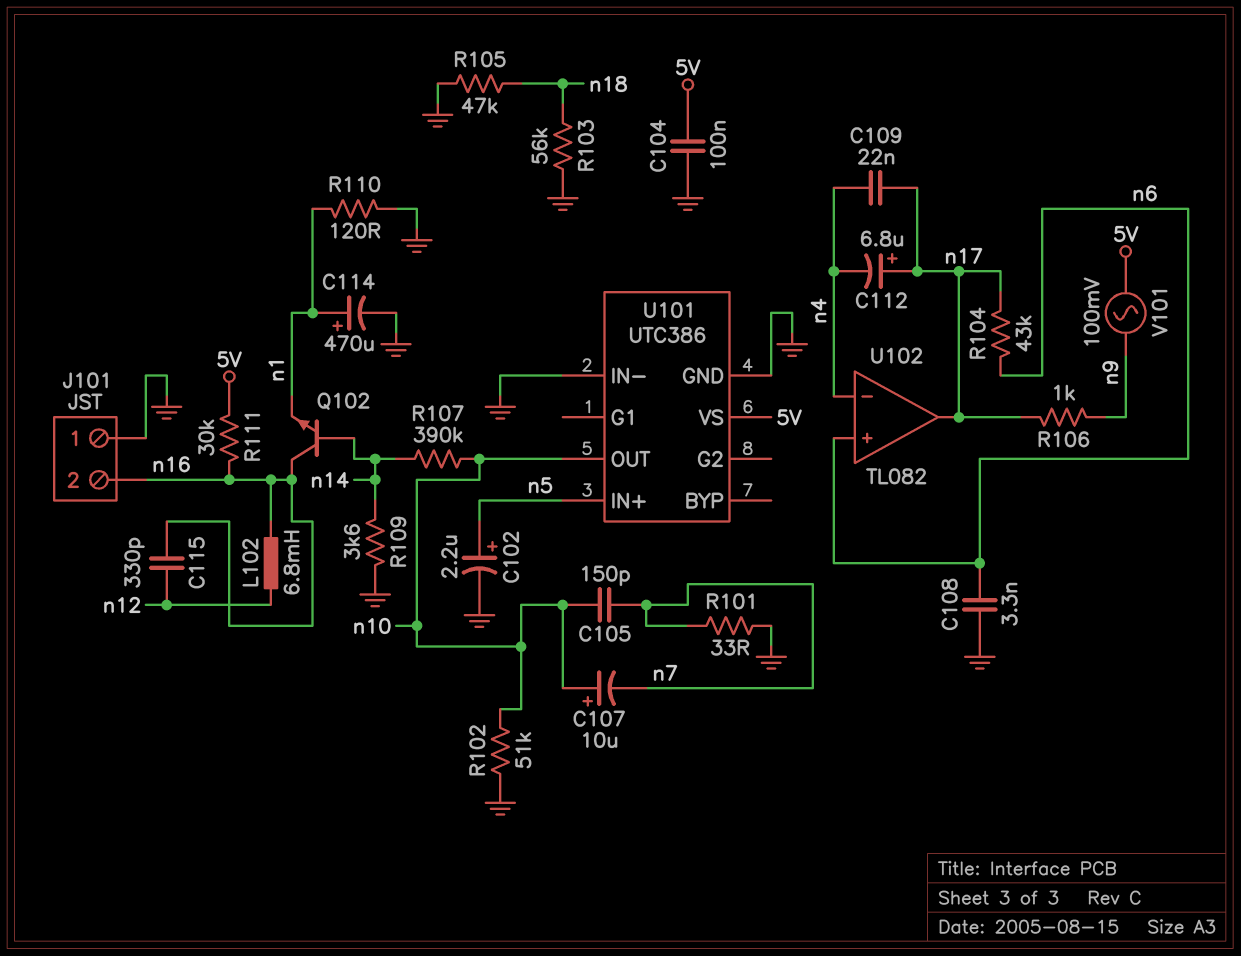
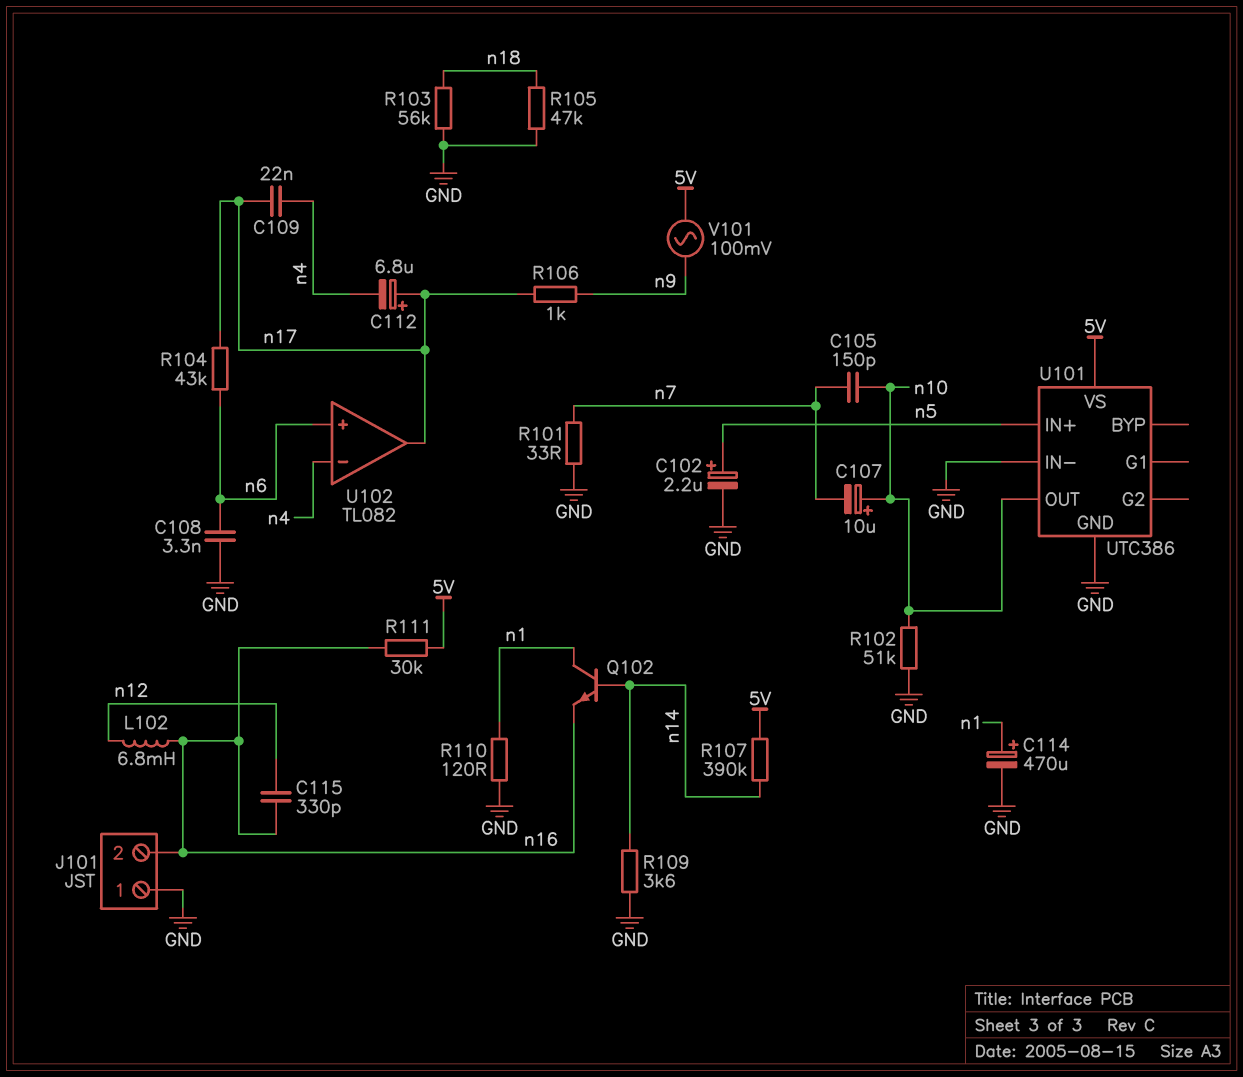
C104: 100nF (5V, GND) -> none
Q102: NPN (B n14, C n16, E n1) -> NPN (B n14, C n1, E n16)
R107: 390k (n10, n14) -> 390k (5V, n14)

